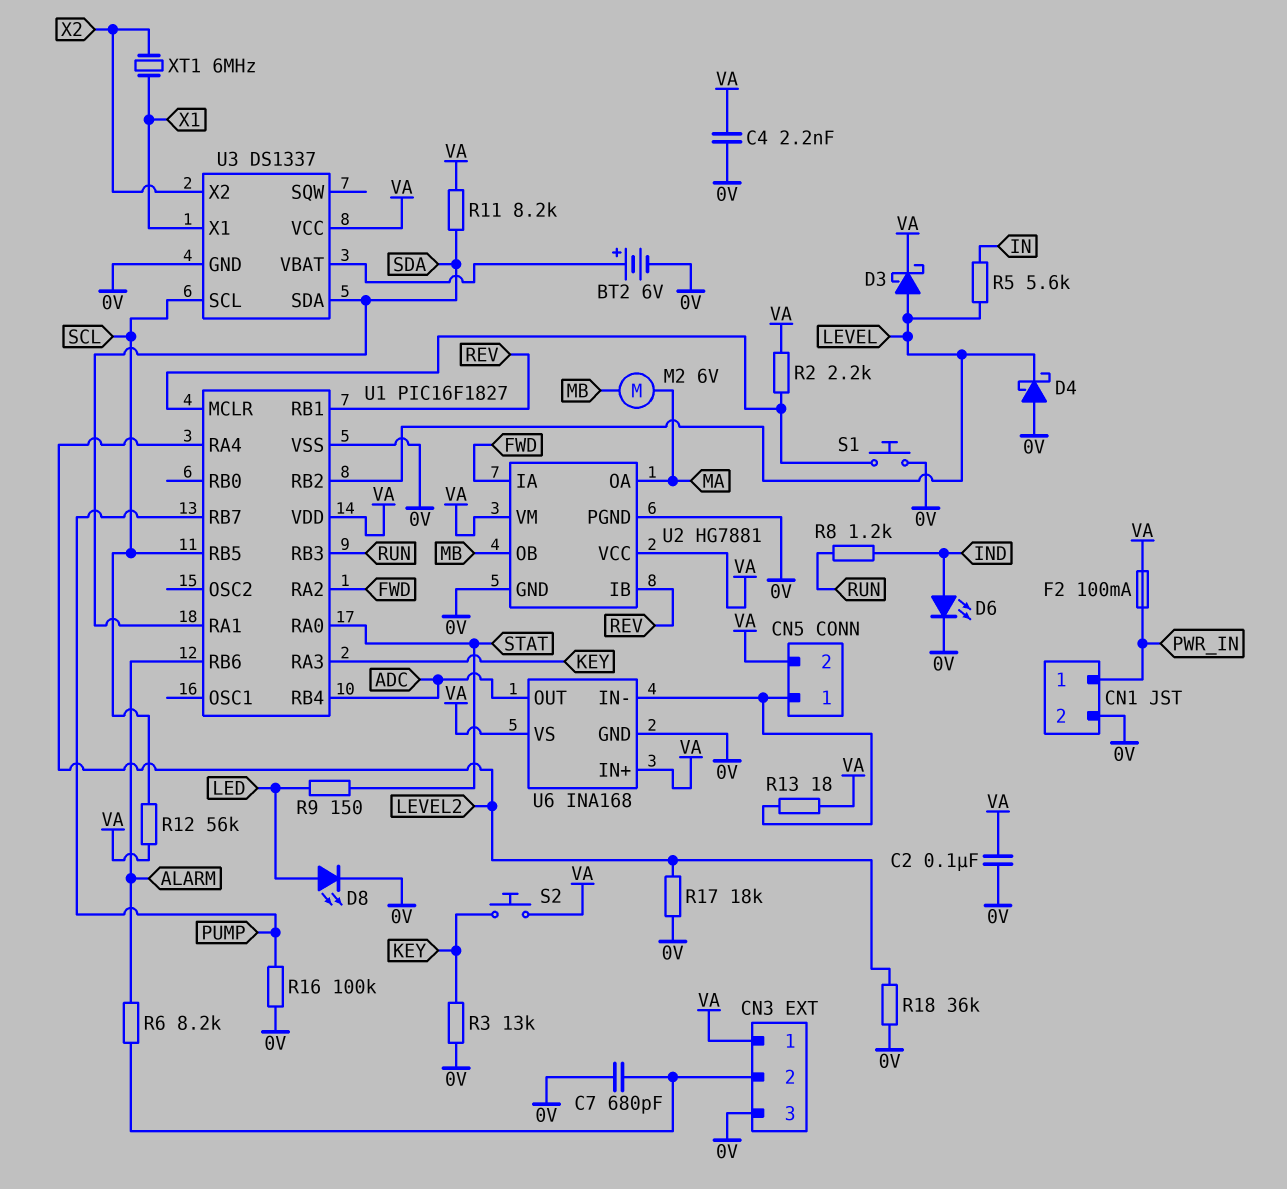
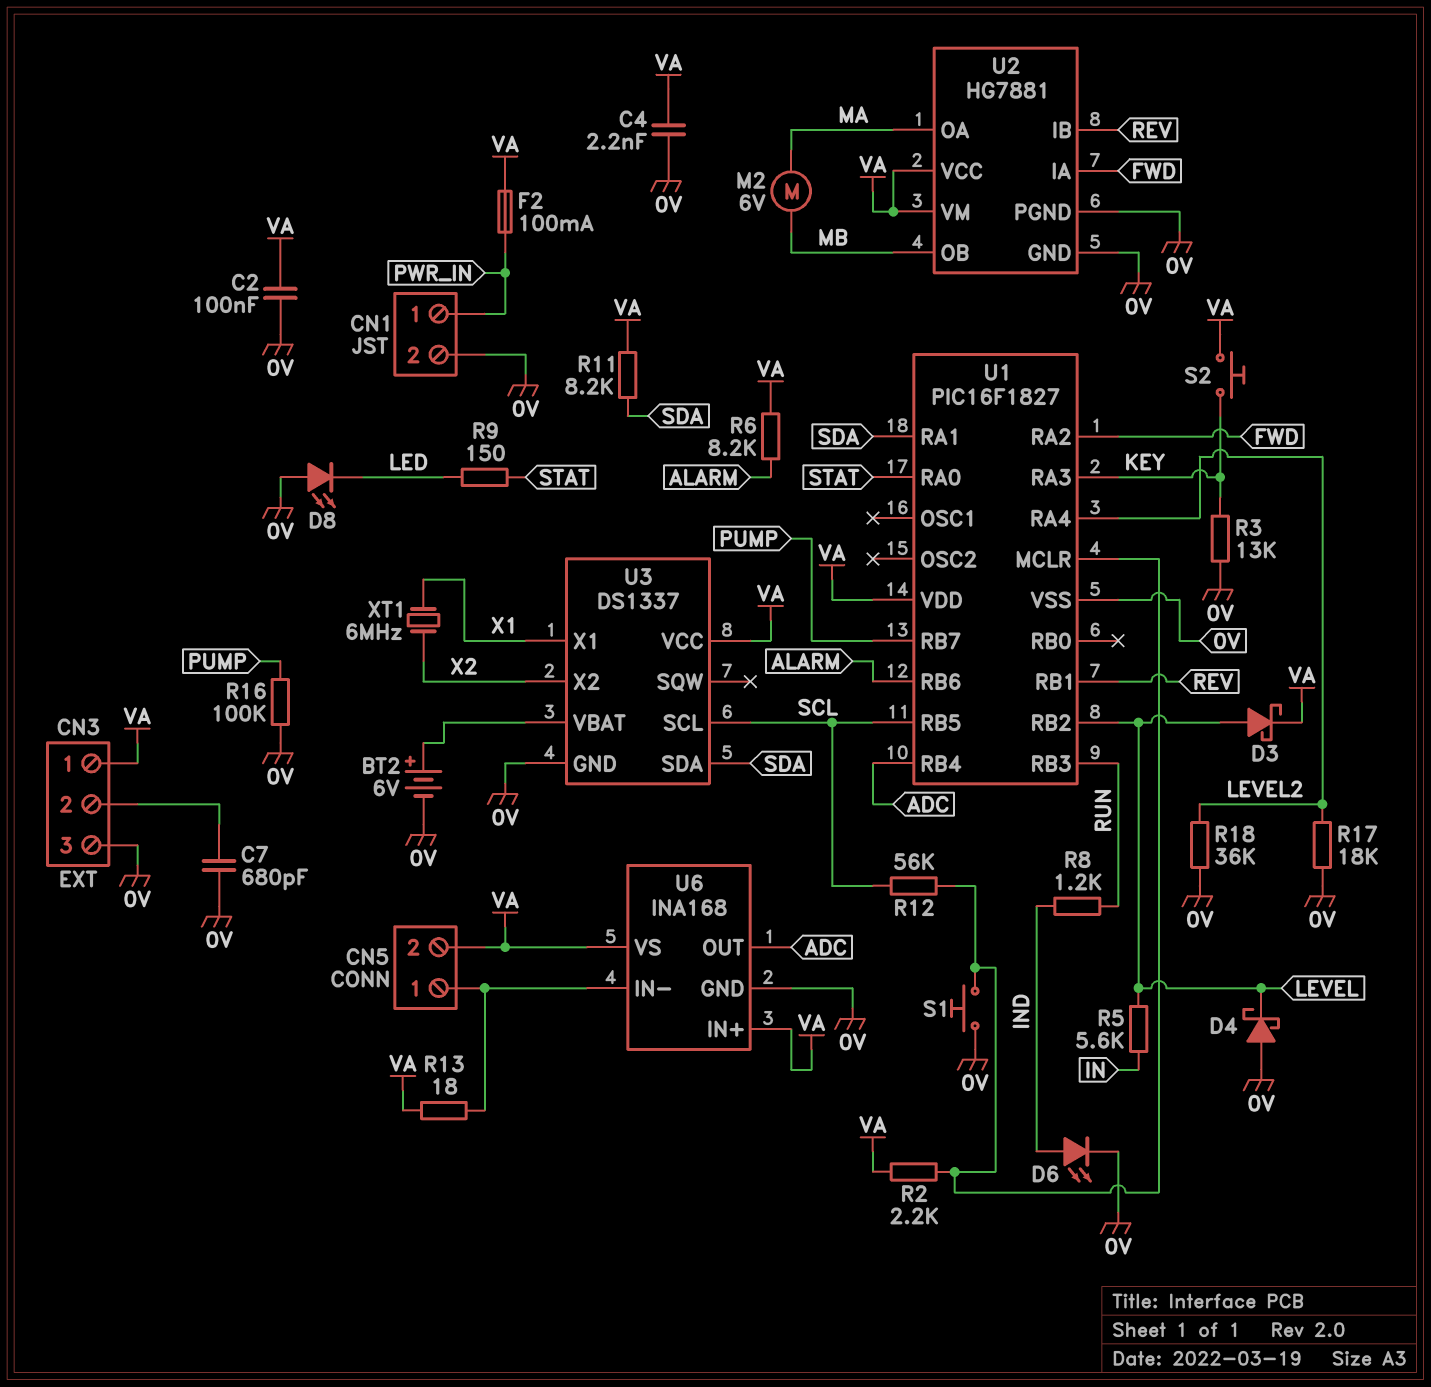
D8: LED (A LED, K 0V) -> LED (A 0V, K LED)
R6: 8.2k (ALARM, CN3/2) -> 8.2k (ALARM, VA)
R12: 56k (SCL, VA) -> 56k (SCL, U1/MCLR)

